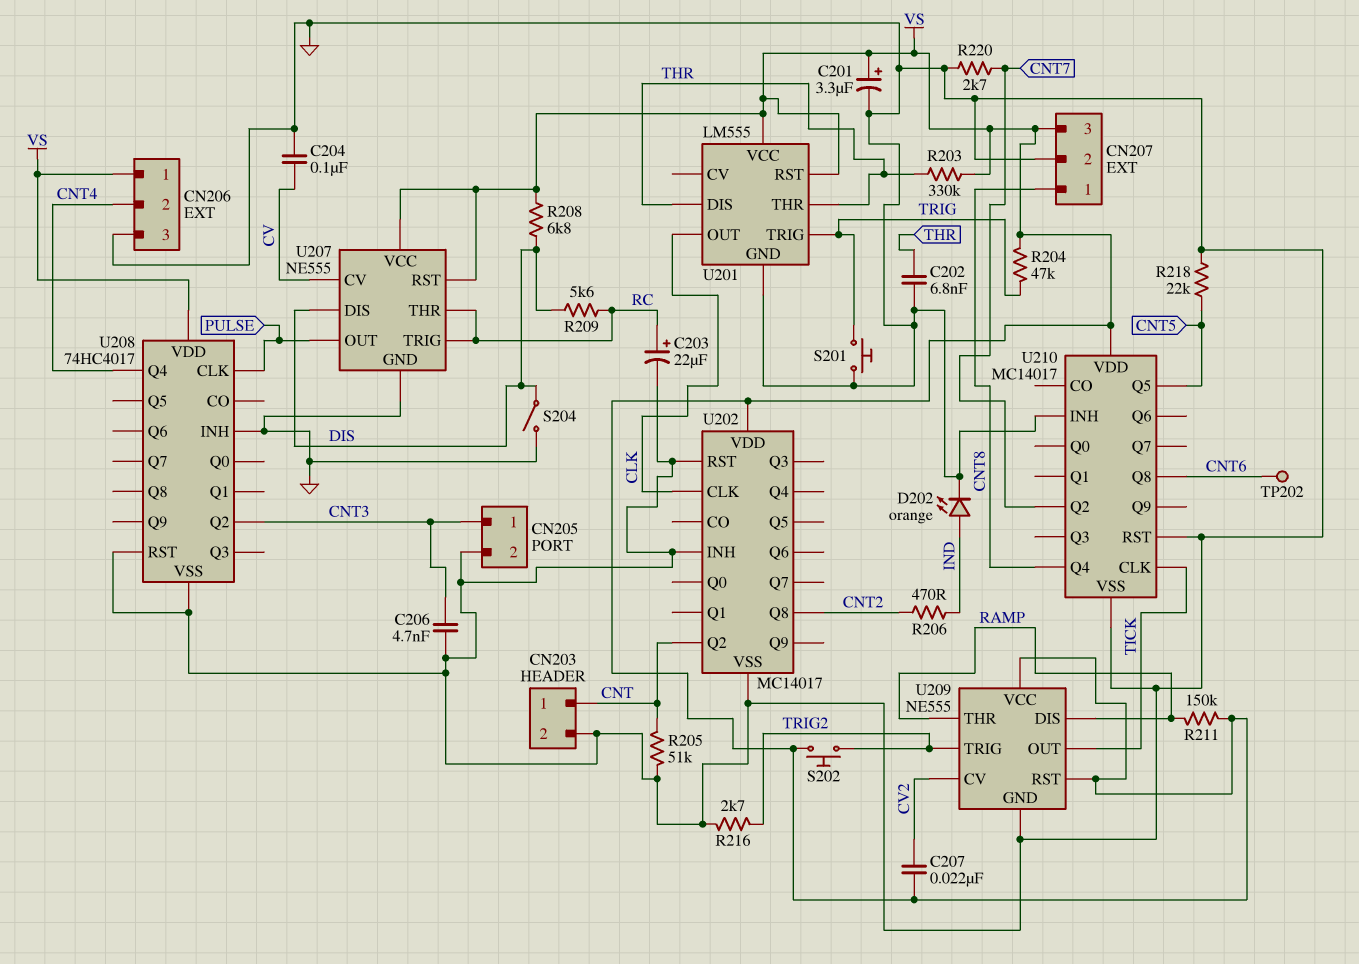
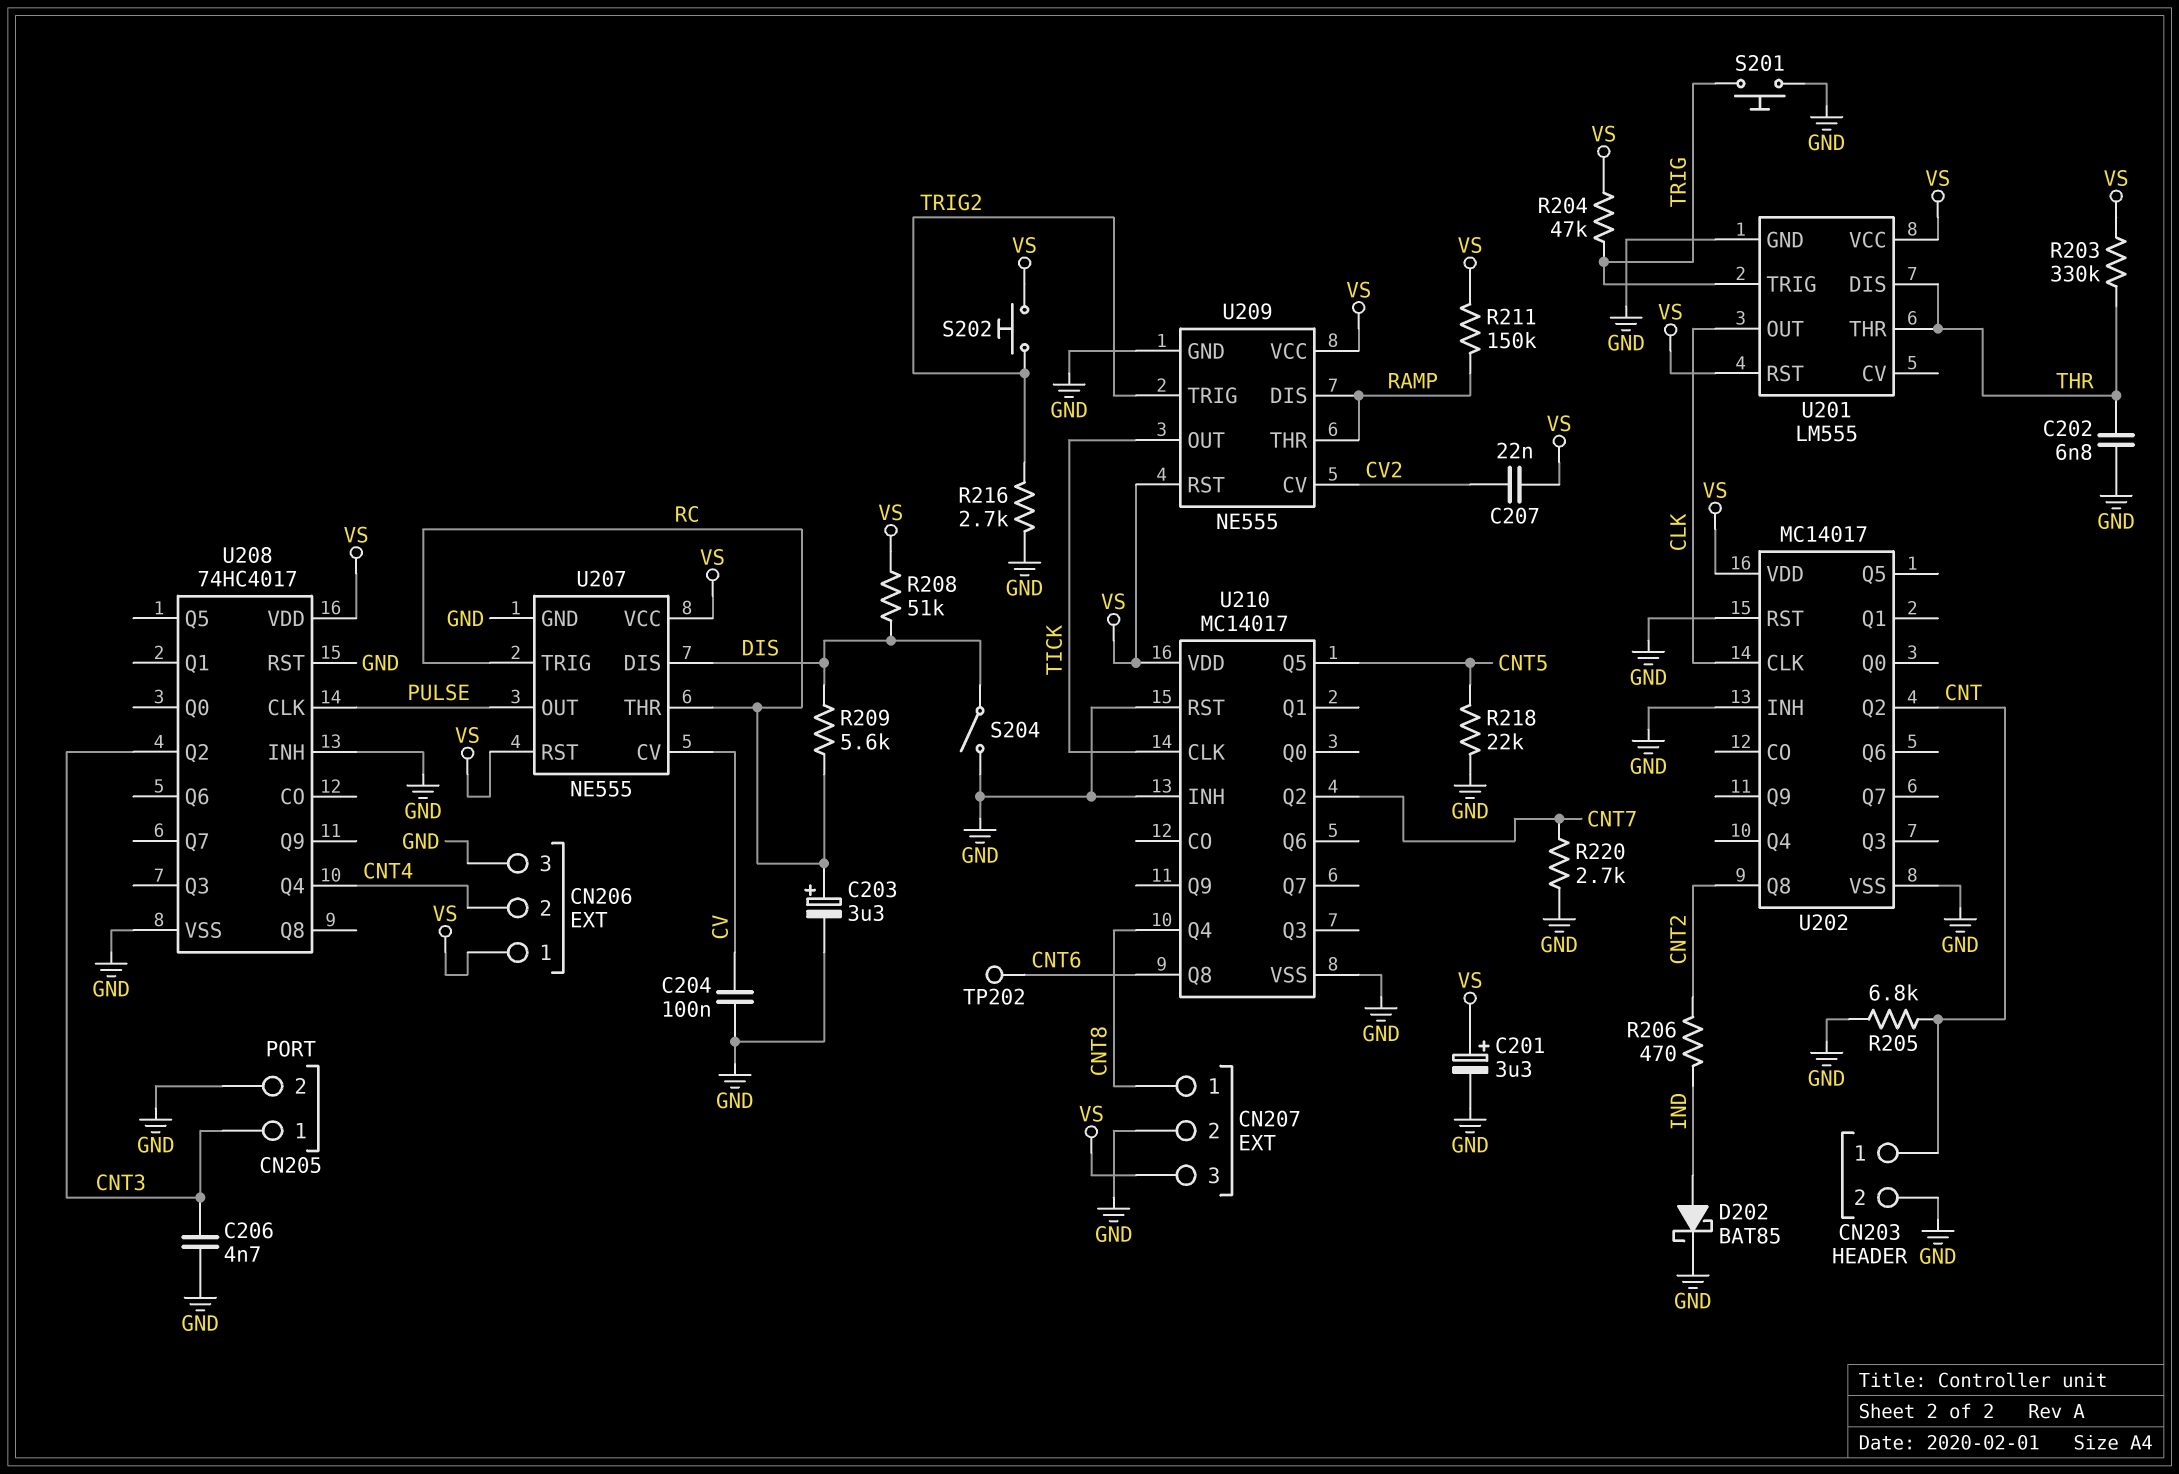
C203: 22uF (plus RC, minus GND) -> 3.3uF (plus RC, minus GND)
D202: LED orange (A IND, K GND) -> schottky BAT85 (A IND, K GND)
R205: 51k (CNT, GND) -> 6.8k (CNT, GND)
R208: 6.8k (DIS, VS) -> 51k (DIS, VS)

